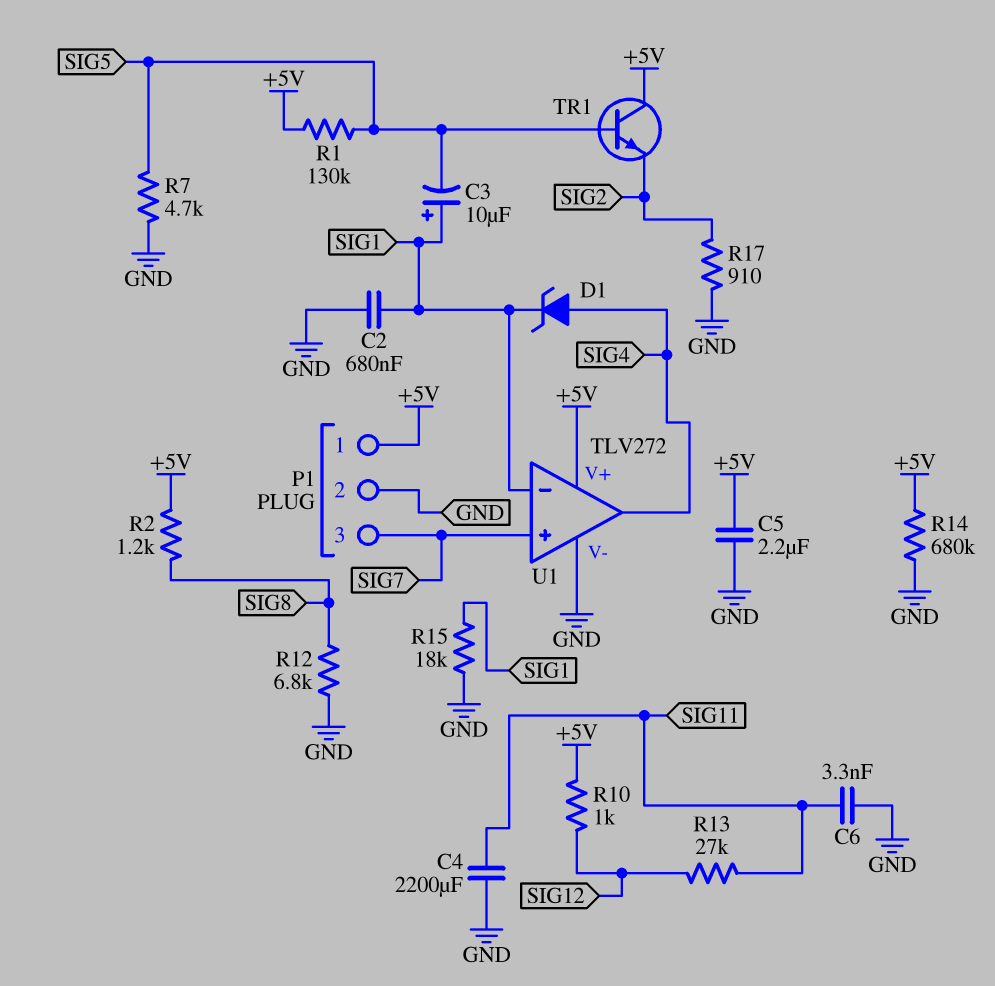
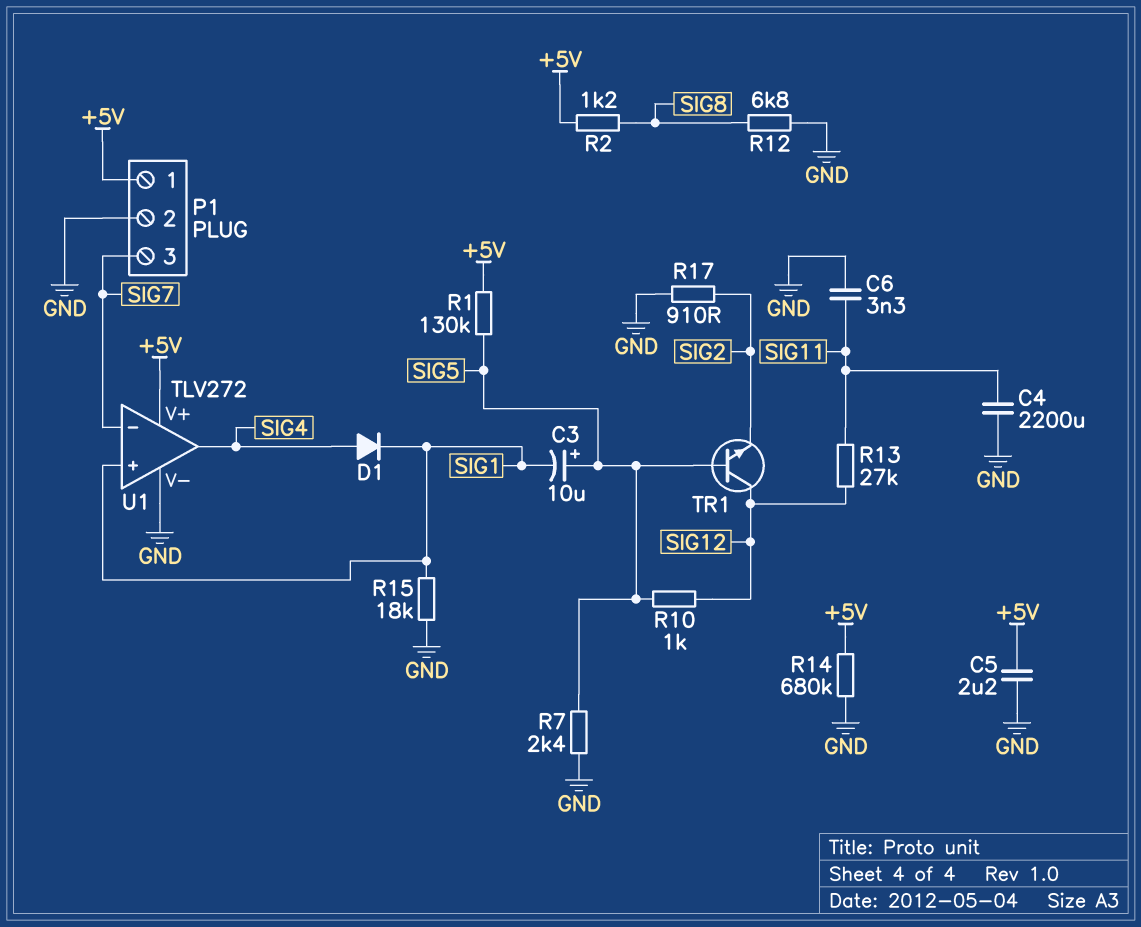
C2: 680nF (GND, SIG1) -> none
C3: 10uF (plus SIG1, minus SIG5) -> 10uF (plus SIG5, minus SIG1)
D1: zener (A SIG4, K SIG1) -> diode (A SIG4, K SIG1)
R7: 4.7k (GND, SIG5) -> 2.4k (GND, SIG5)
R10: 1k (+5V, SIG12) -> 1k (SIG5, SIG12)
TR1: NPN (B SIG5, C +5V, E SIG2) -> NPN (B SIG5, C SIG12, E SIG2)
U1 pin in+: SIG7 -> SIG1
U1 pin in-: SIG1 -> SIG7

